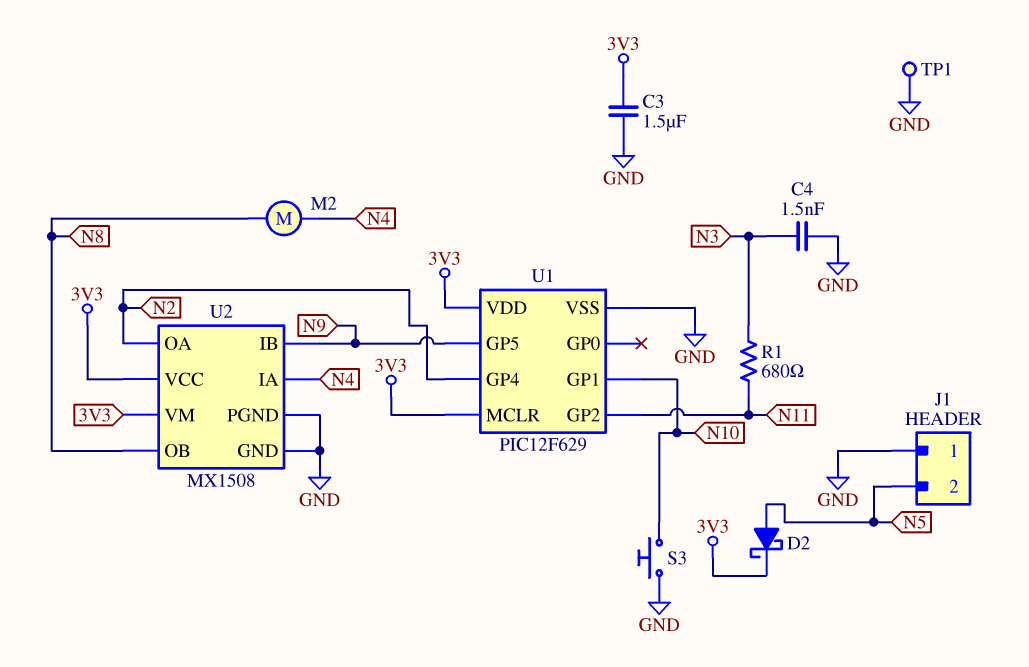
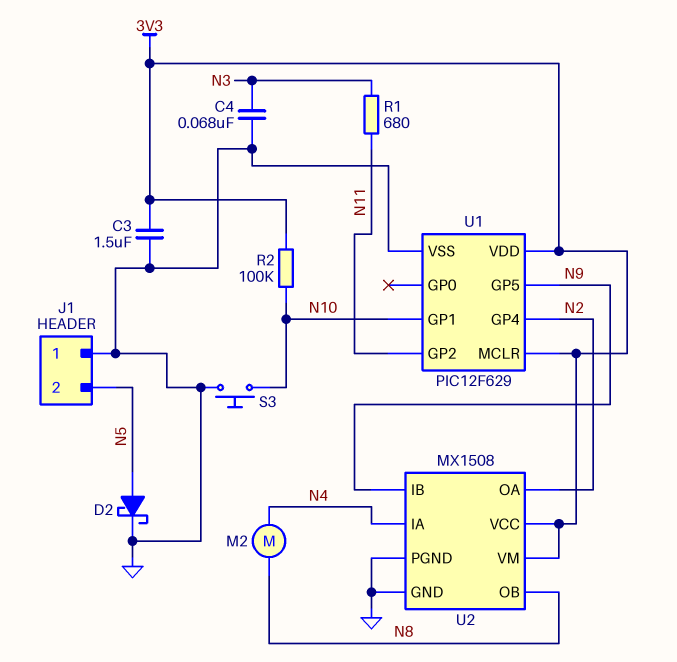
C4: 1.5nF (GND, N3) -> 68nF (GND, N3)
D2: schottky (A N5, K 3V3) -> schottky (A N5, K GND)
R2: none -> 100k (3V3, N10)
TP1: test point (GND) -> none

